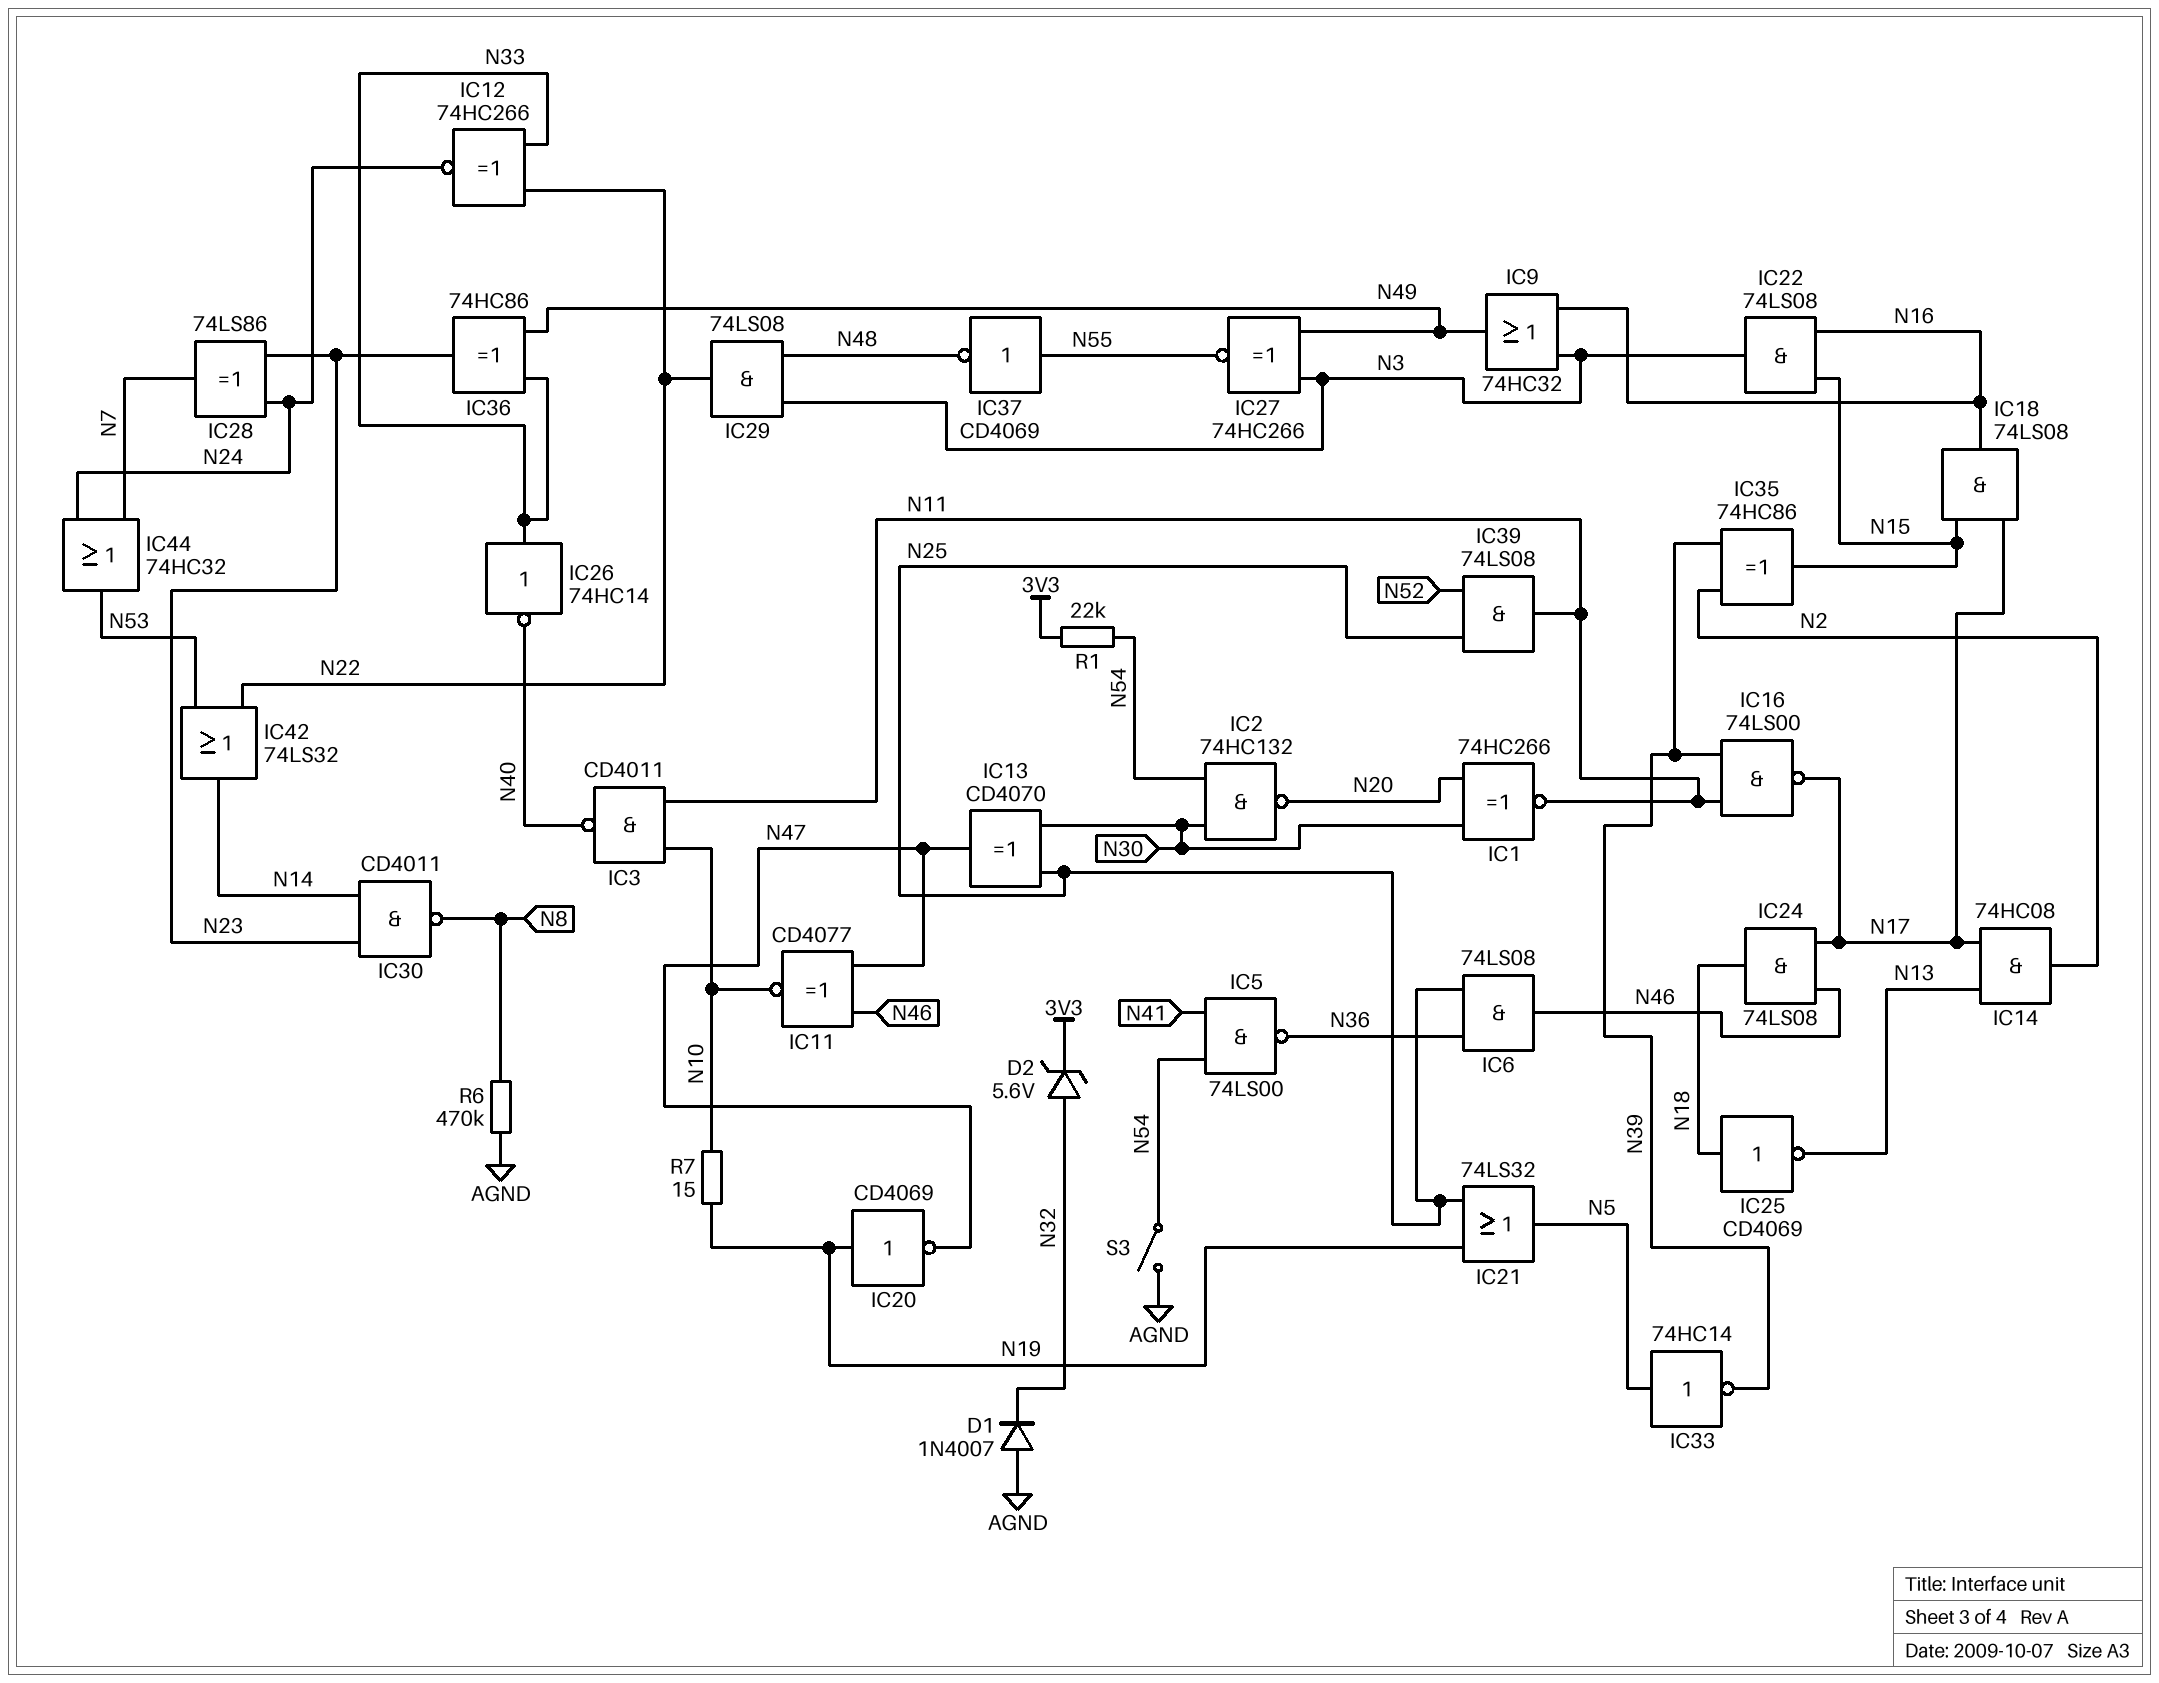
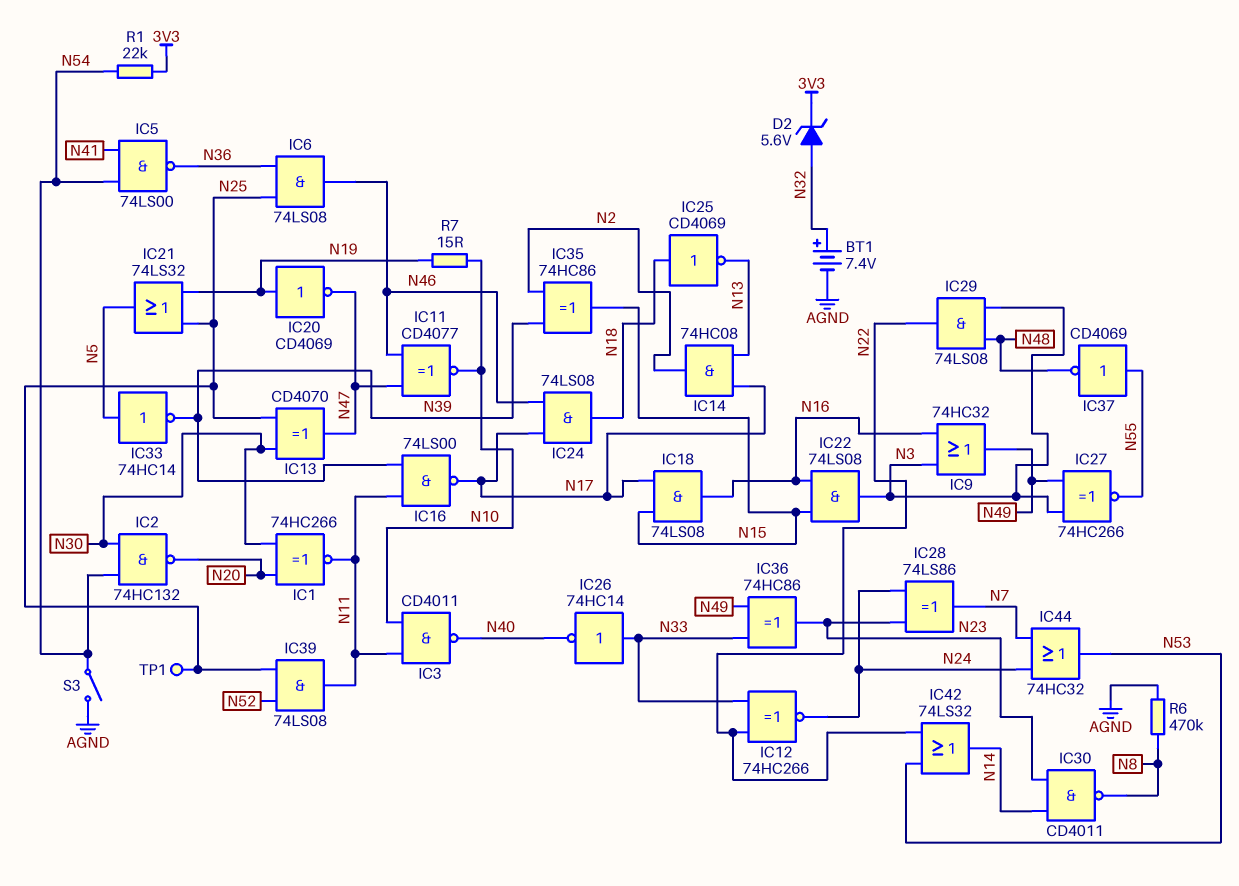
BT1: none -> 7.4V (plus N32, minus AGND)
D1: diode 1N4007 (A AGND, K N32) -> none
TP1: none -> test point (N25)

